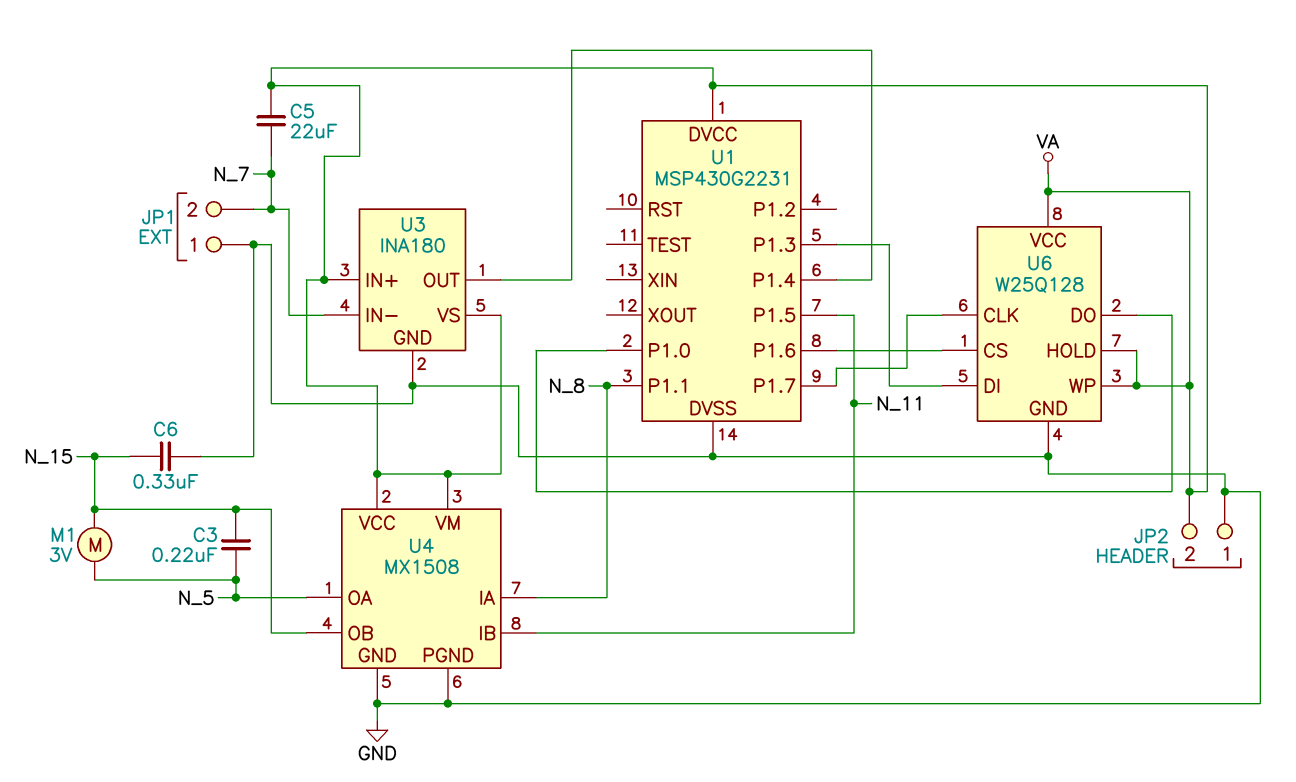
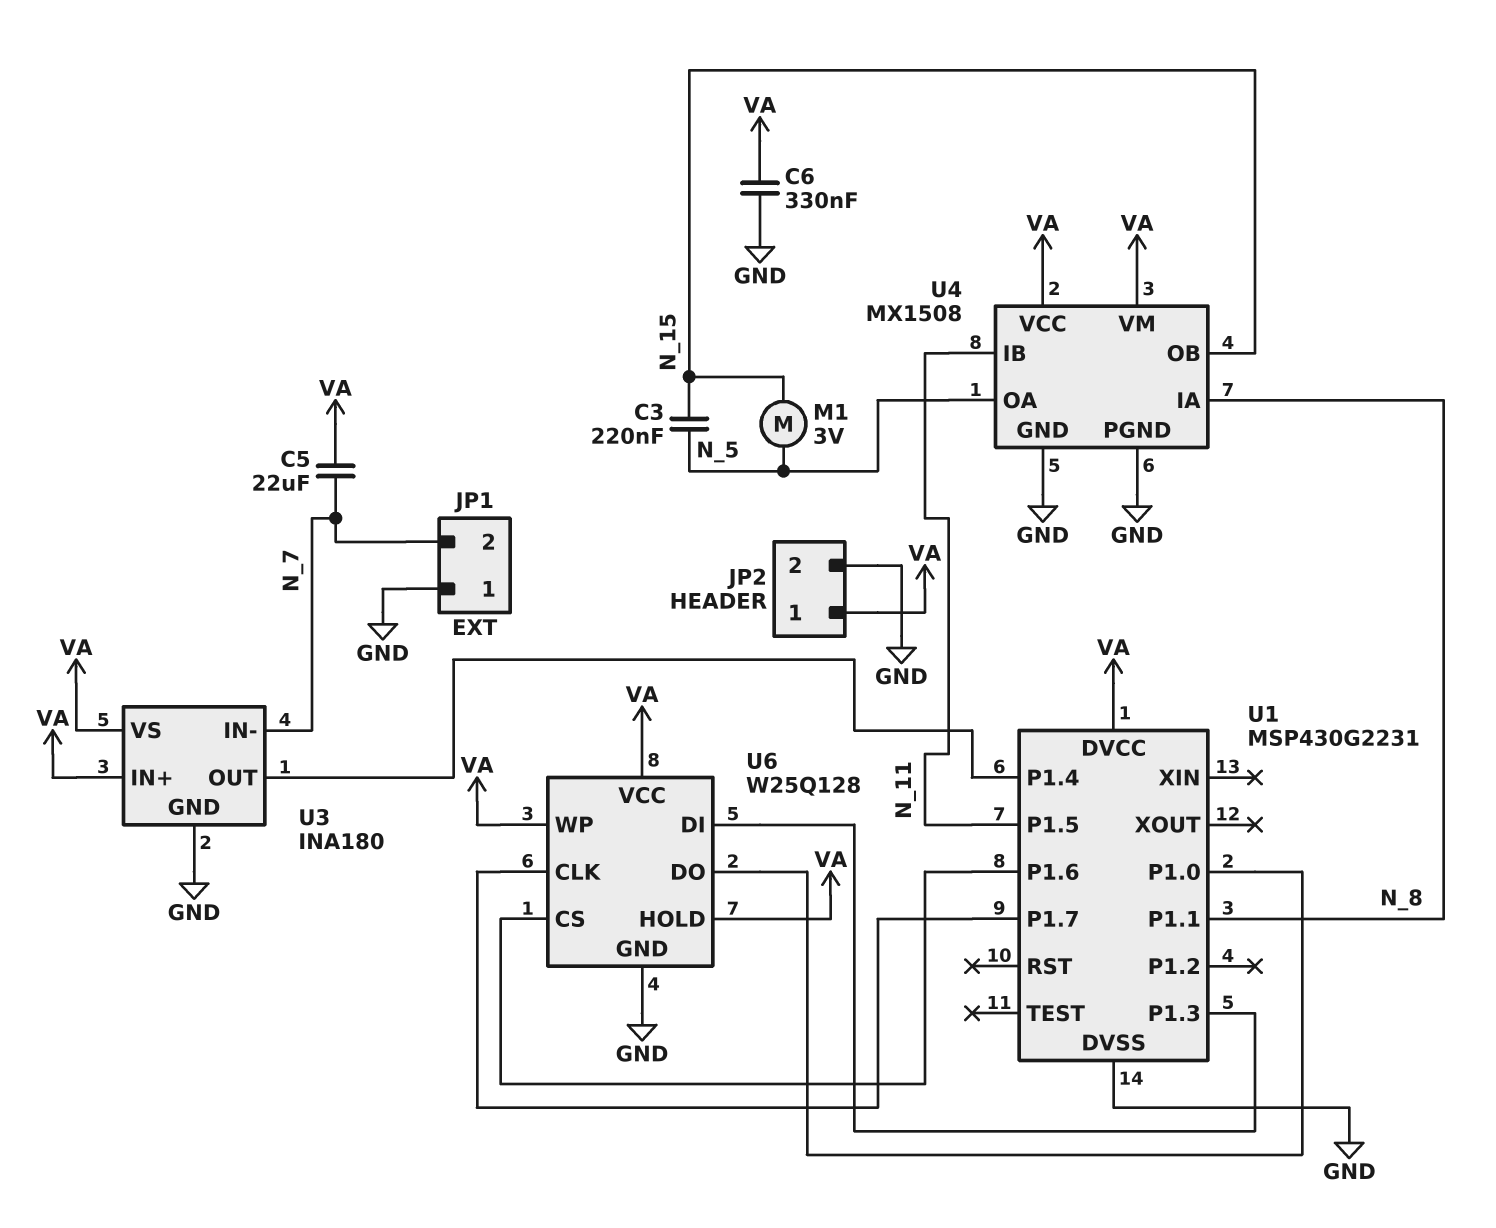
C6: 330nF (GND, N_15) -> 330nF (GND, VA)
JP2 pin 1: GND -> VA
JP2 pin 2: VA -> GND

